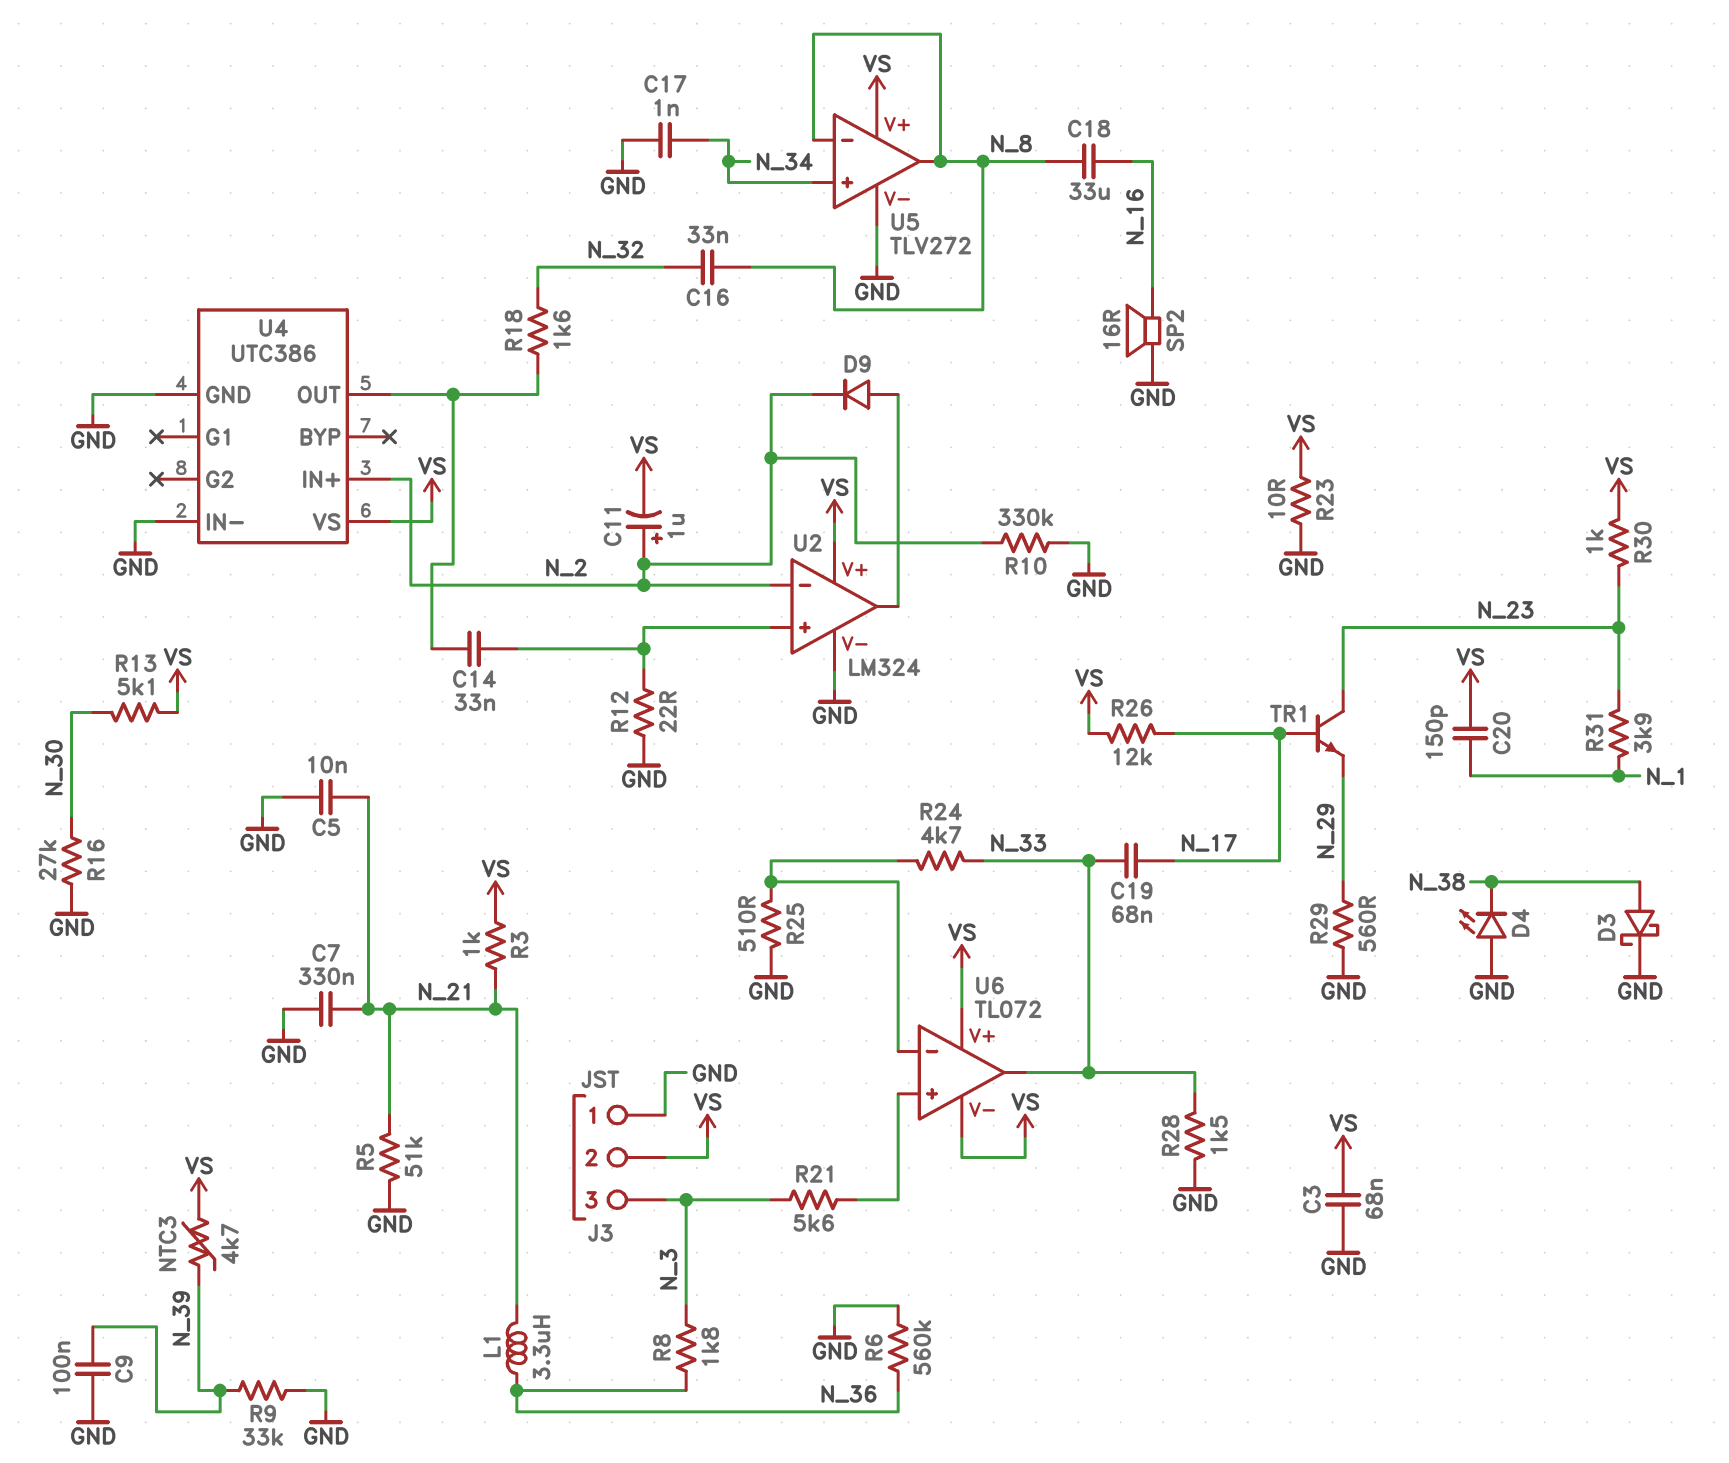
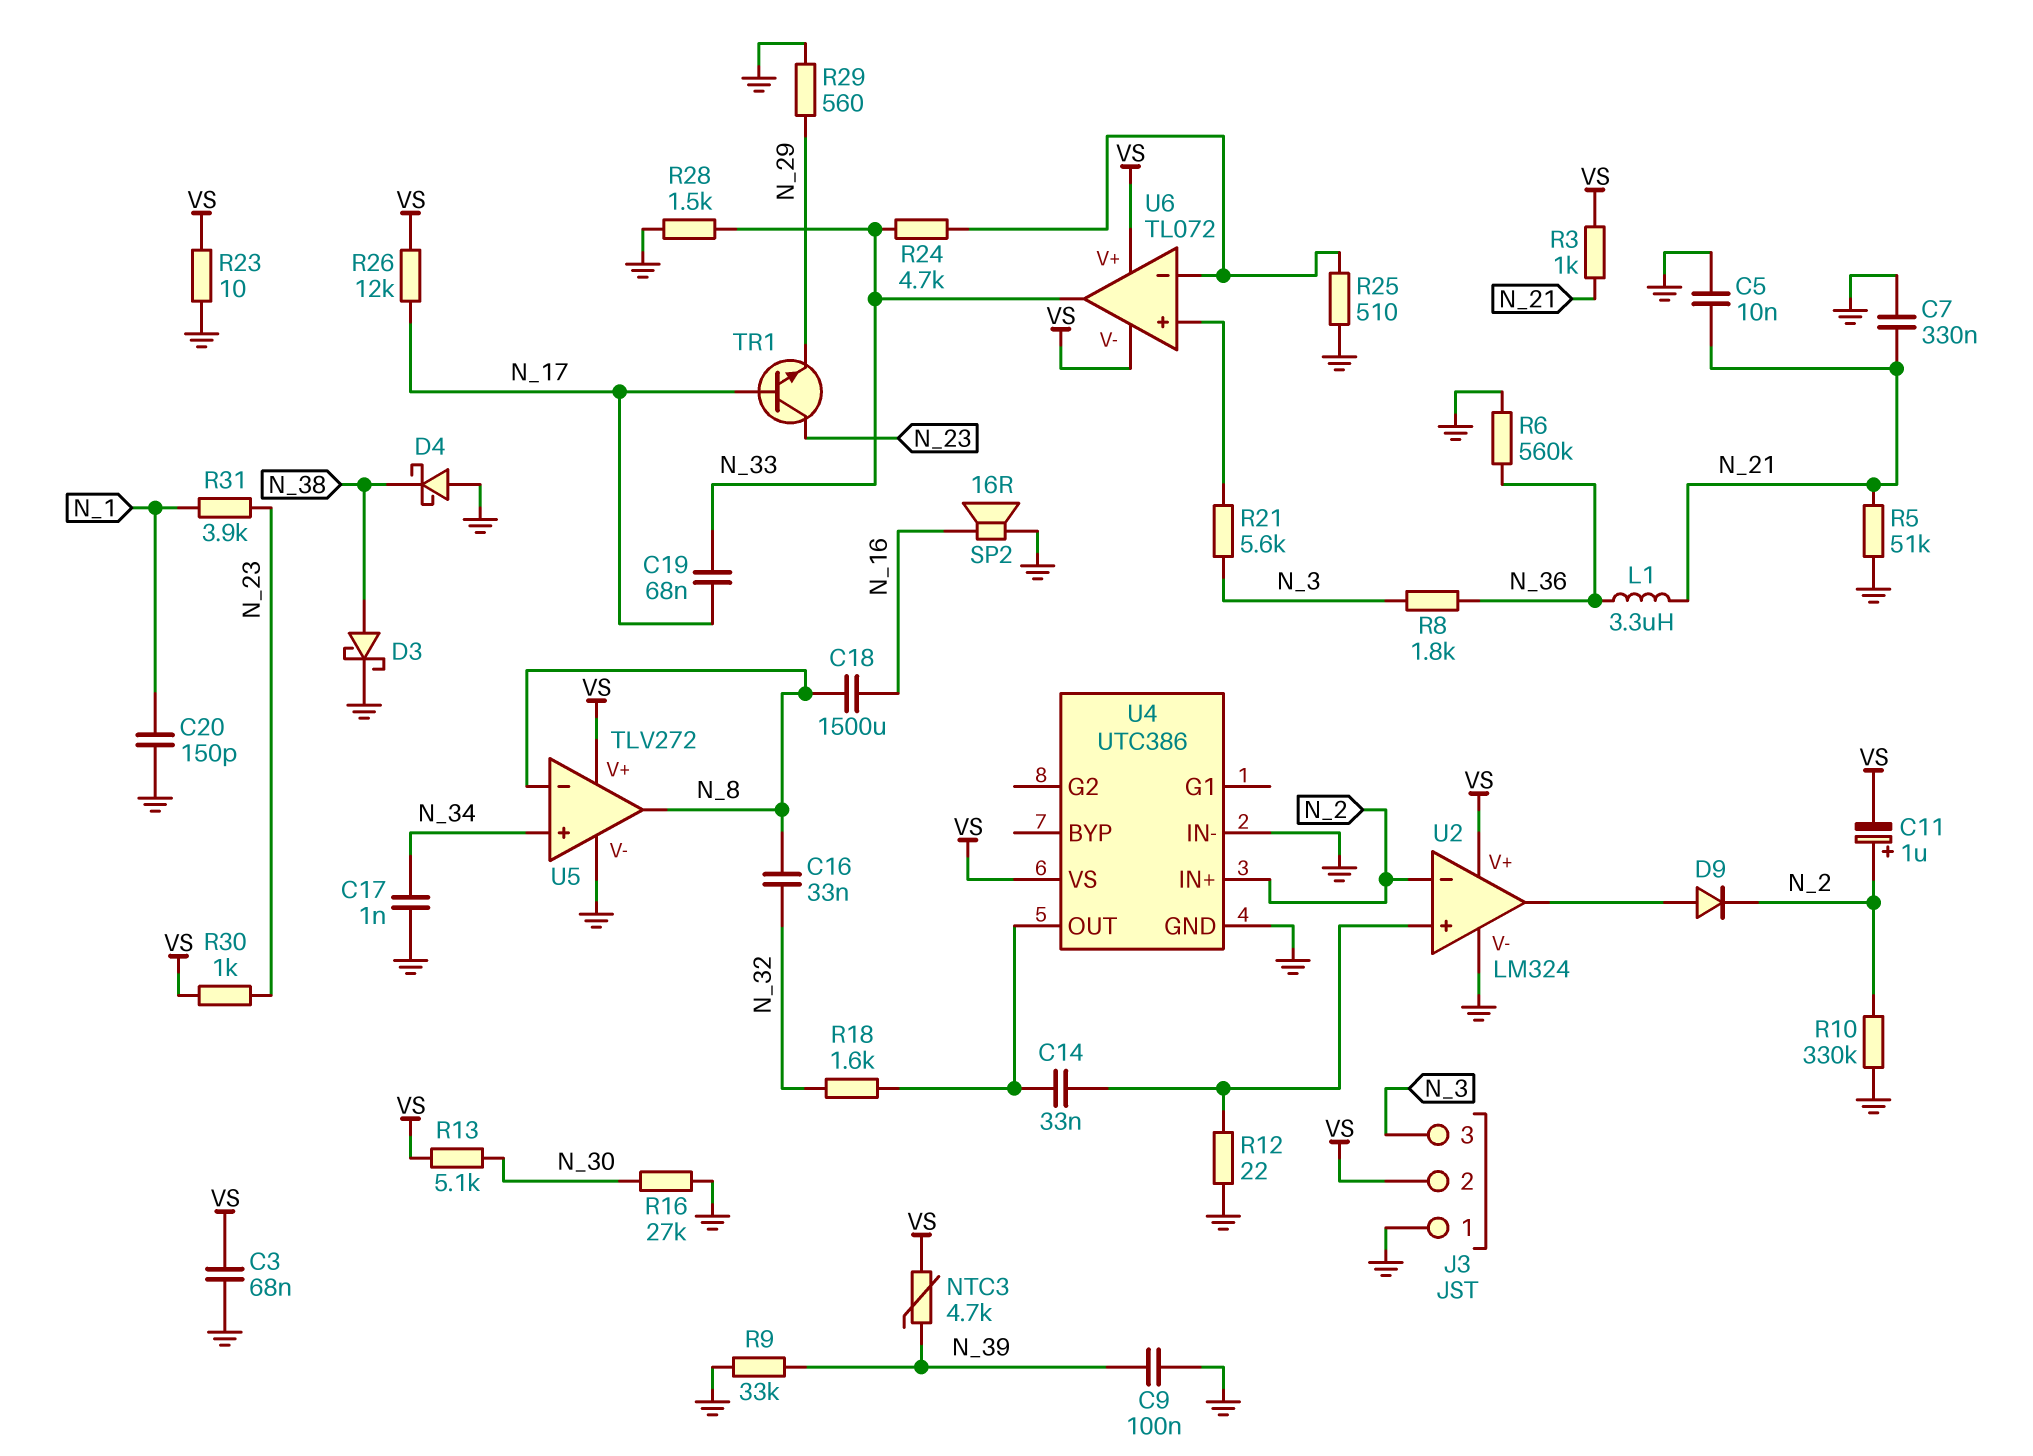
C18: 33uF (N_8, N_16) -> 1500uF (N_8, N_16)
C20: 150pF (N_1, VS) -> 150pF (GND, N_1)
D4: LED (A GND, K N_38) -> schottky (A GND, K N_38)

